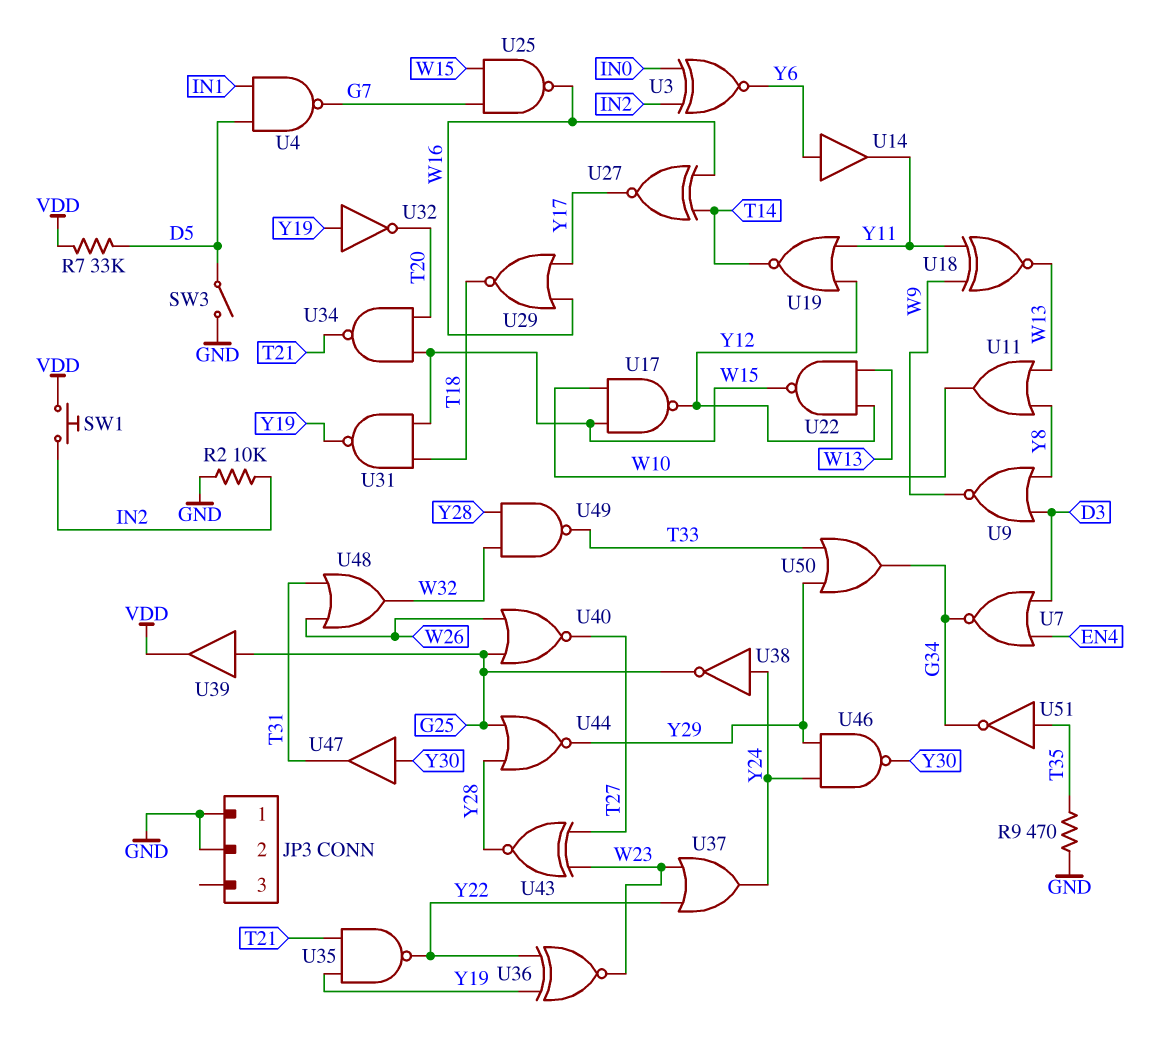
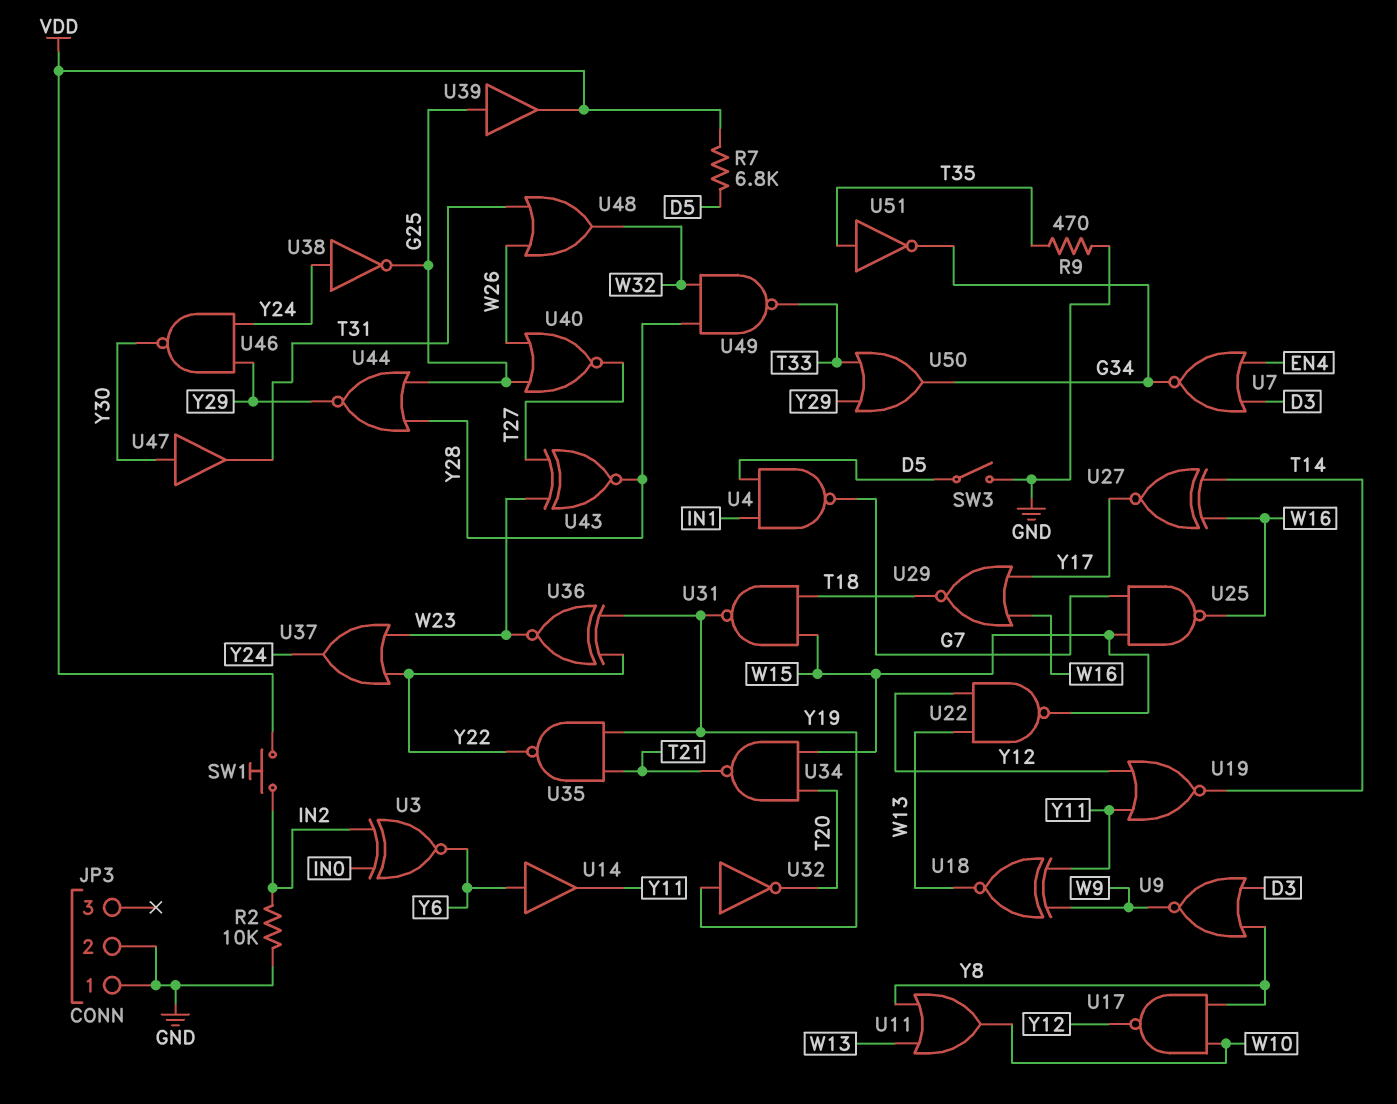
R7: 33k (D5, VDD) -> 6.8k (D5, VDD)
U17: NAND (in W10, in W15, out Y12) -> NAND (in W10, in Y8, out Y12)

